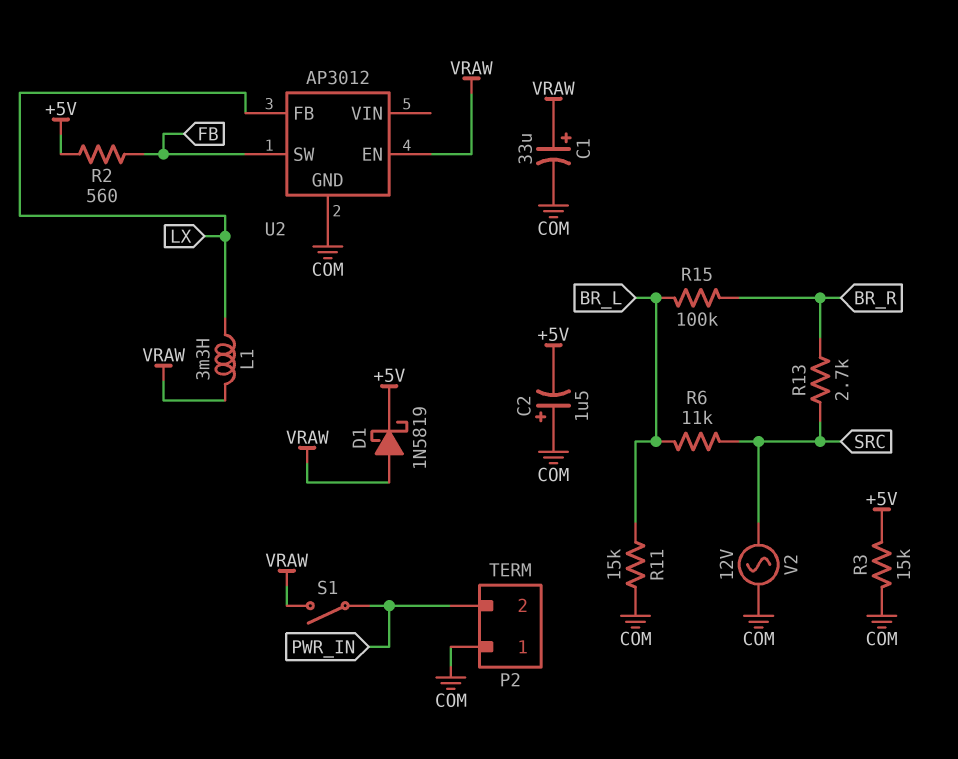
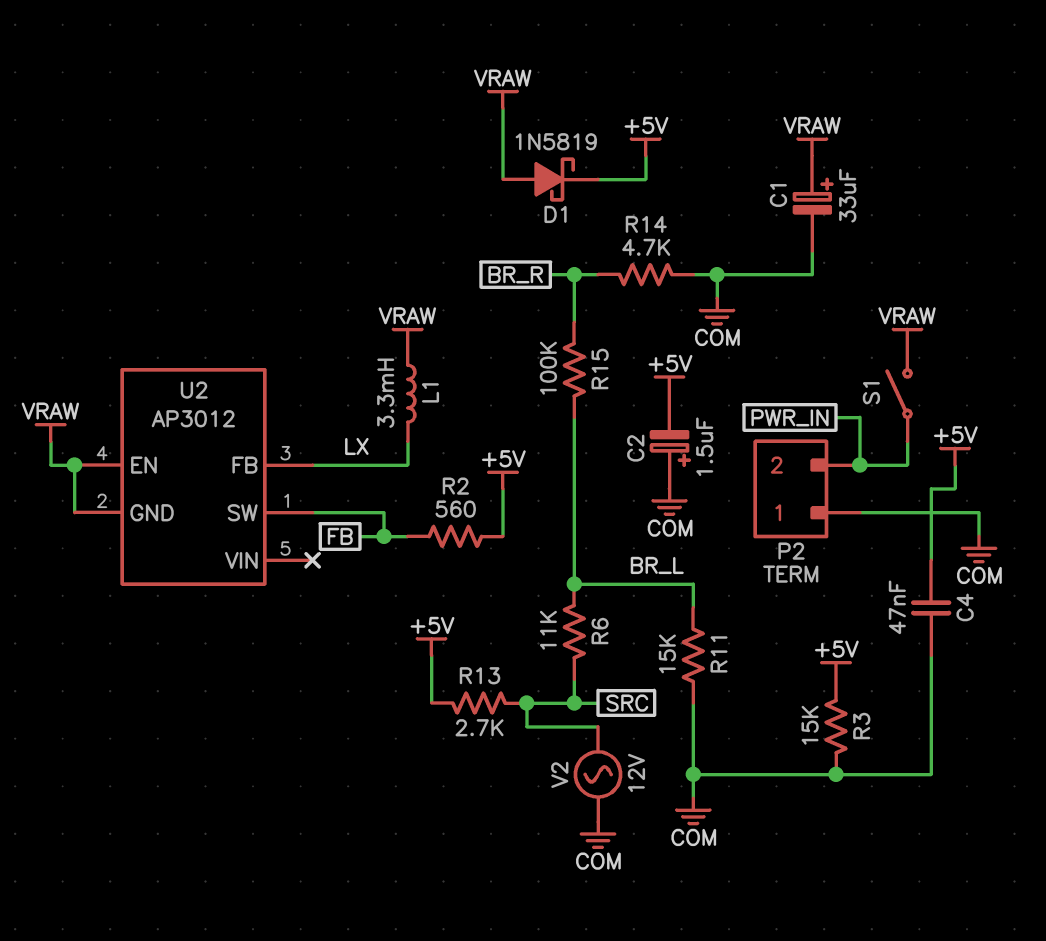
C4: none -> 47nF (+5V, COM)
R13: 2.7k (BR_R, SRC) -> 2.7k (+5V, SRC)
R14: none -> 4.7k (BR_R, COM)
U2 pin GND: COM -> VRAW

